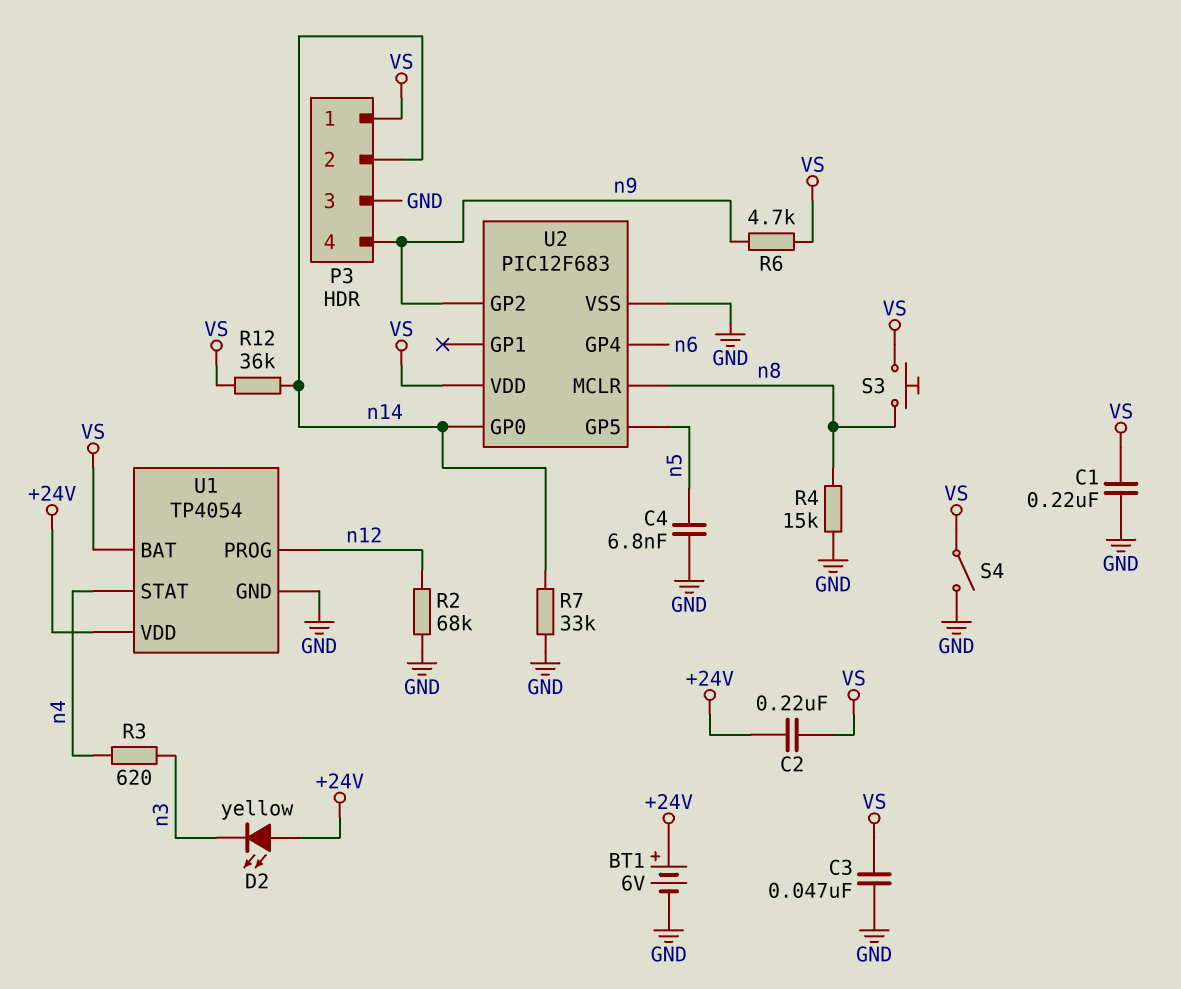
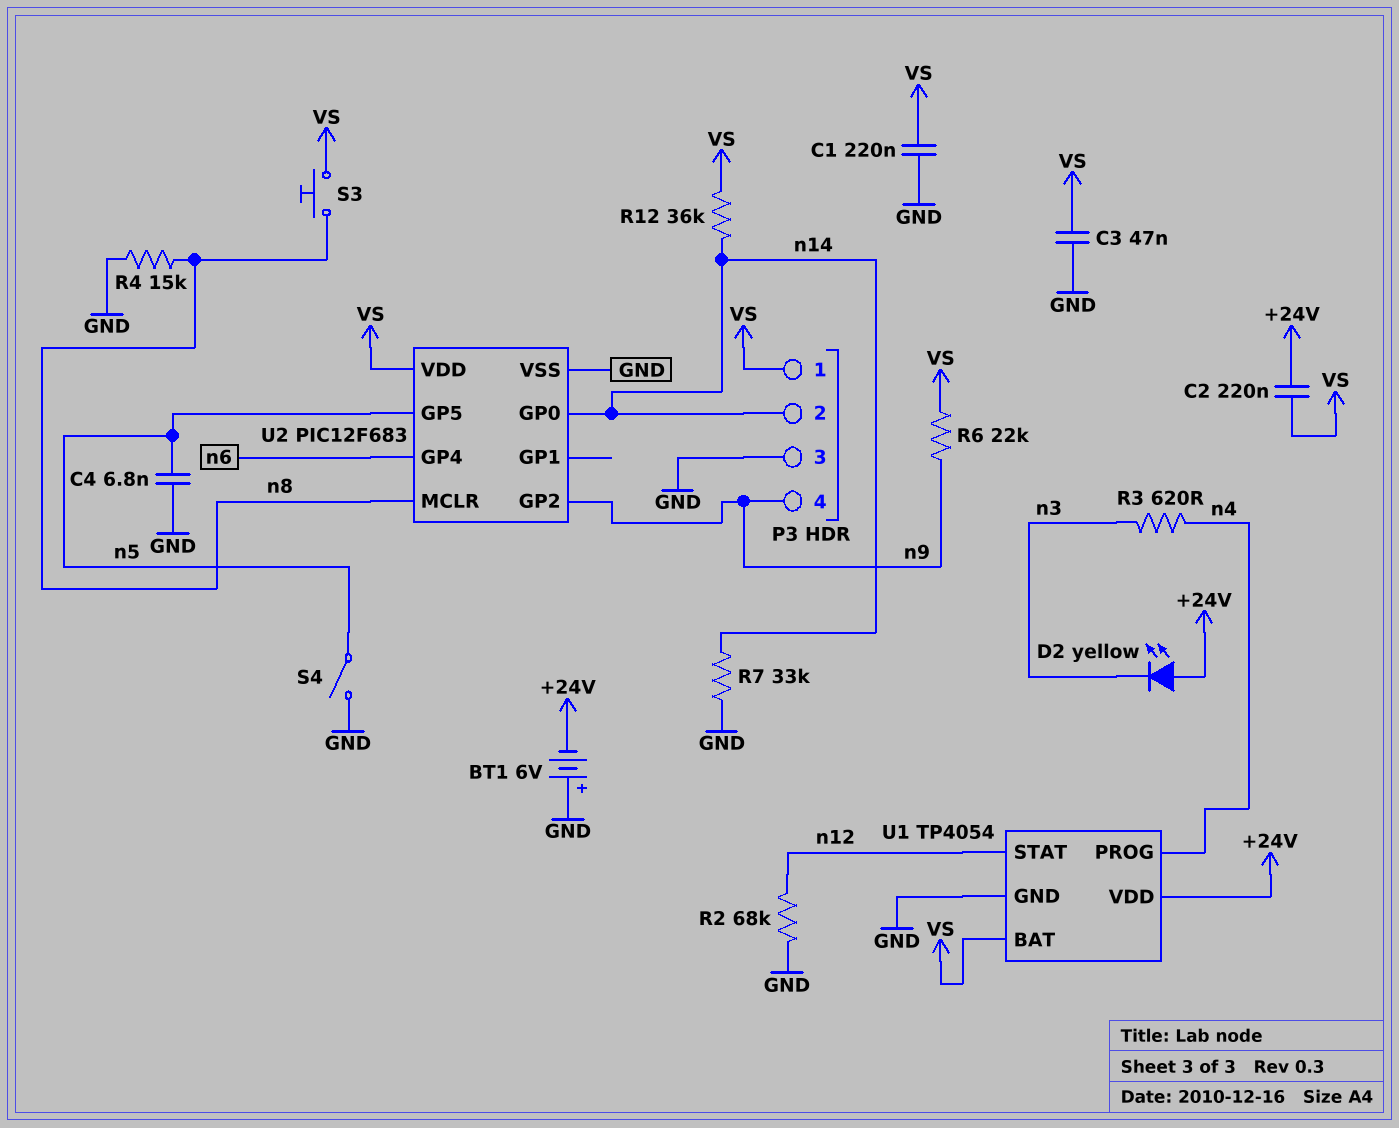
BT1: 6V (plus +24V, minus GND) -> 6V (plus GND, minus +24V)
R6: 4.7k (VS, n9) -> 22k (VS, n9)
S4: switch (GND, VS) -> switch (GND, n5)
U1 pin PROG: n12 -> n4
U1 pin STAT: n4 -> n12

